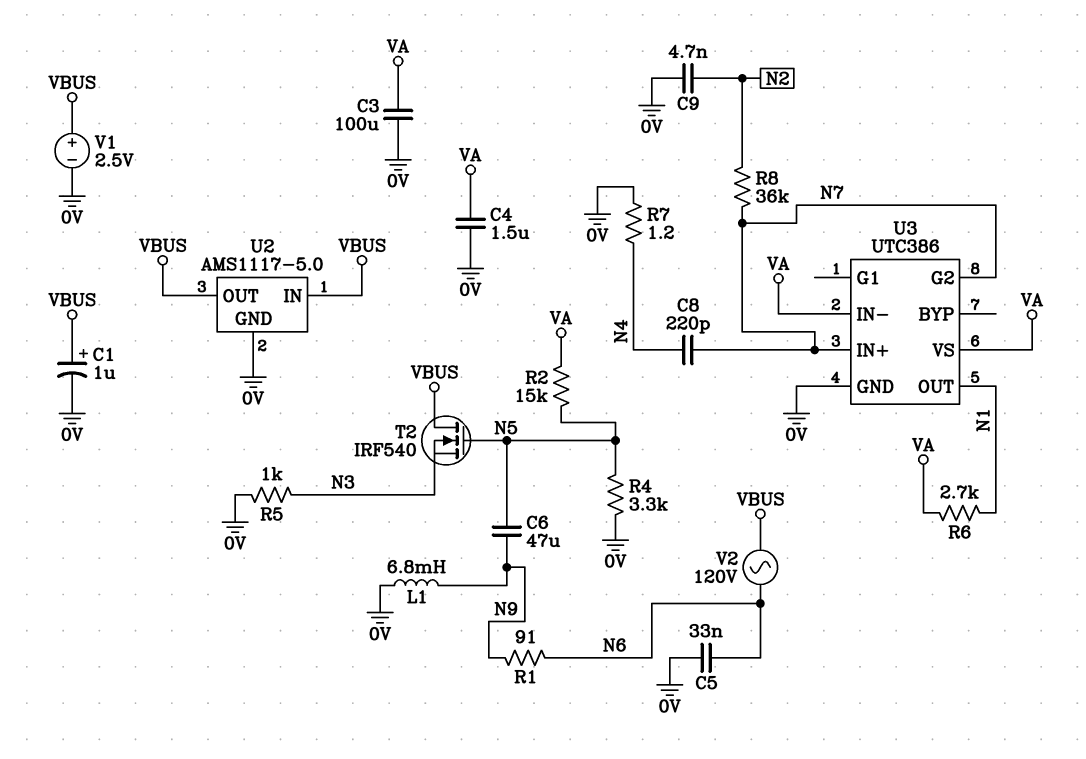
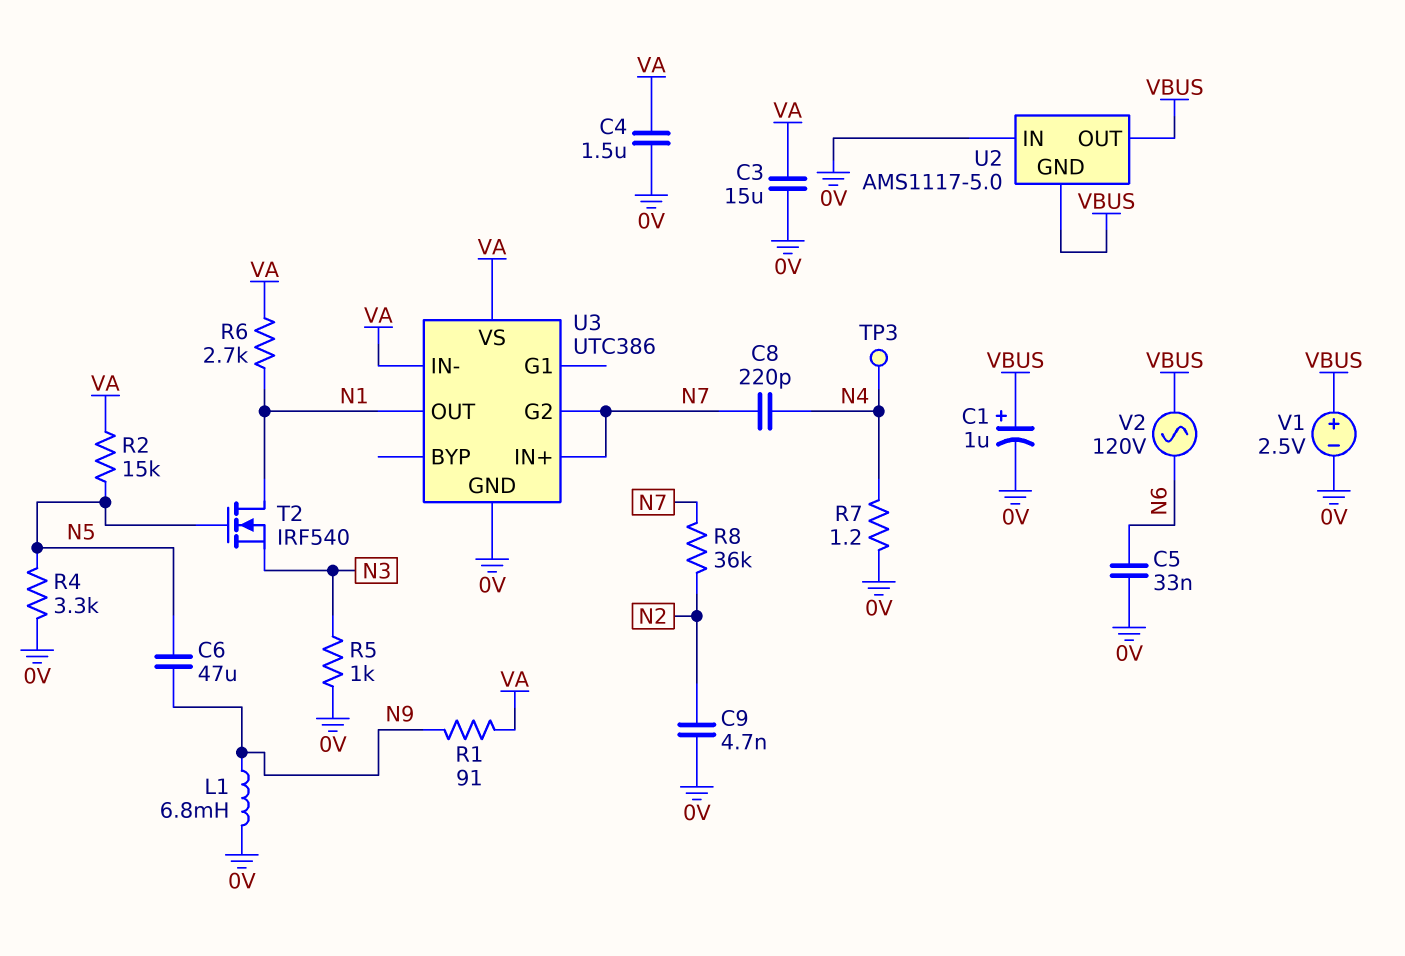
C3: 100uF (0V, VA) -> 15uF (0V, VA)
R1: 91 (N6, N9) -> 91 (N9, VA)
T2: NMOS IRF540 (G N5, D VBUS, S N3) -> NMOS IRF540 (G N5, D N1, S N3)
TP3: none -> test point (N4)
U2 pin GND: 0V -> VBUS
U2 pin IN: VBUS -> 0V

